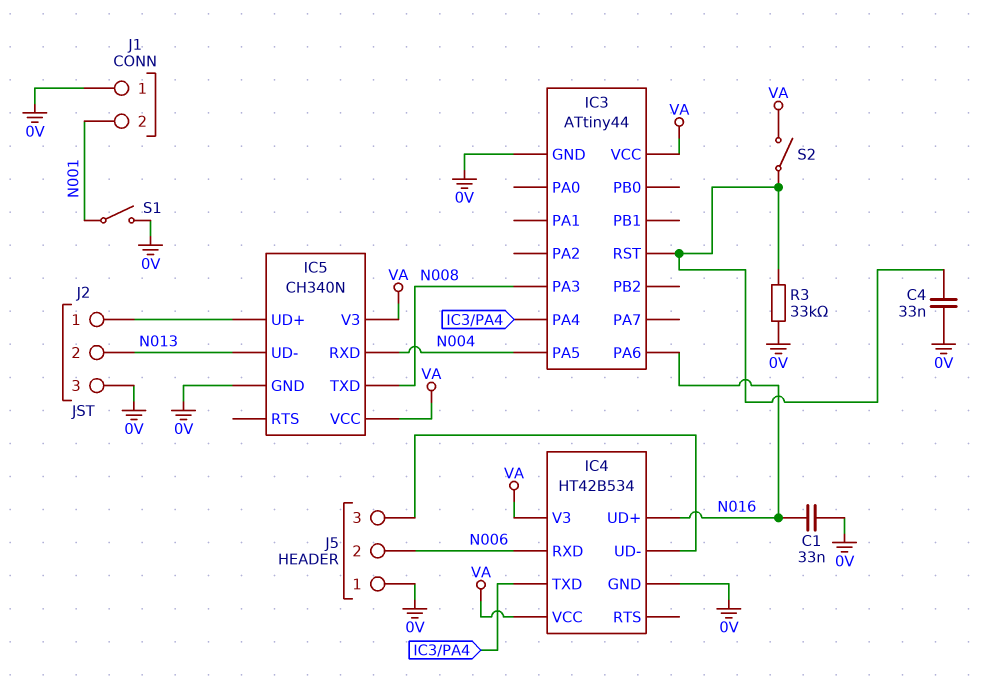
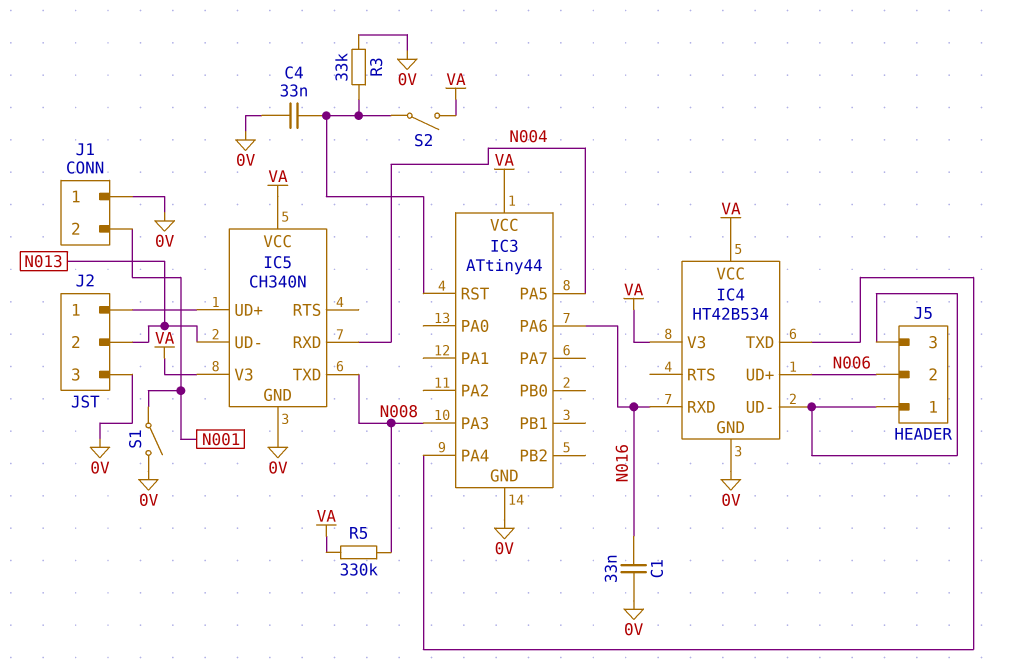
IC4 pin RXD: N006 -> N016
IC4 pin UD+: N016 -> N006
J5 pin 1: 0V -> IC4/UD-
R5: none -> 330k (N008, VA)

